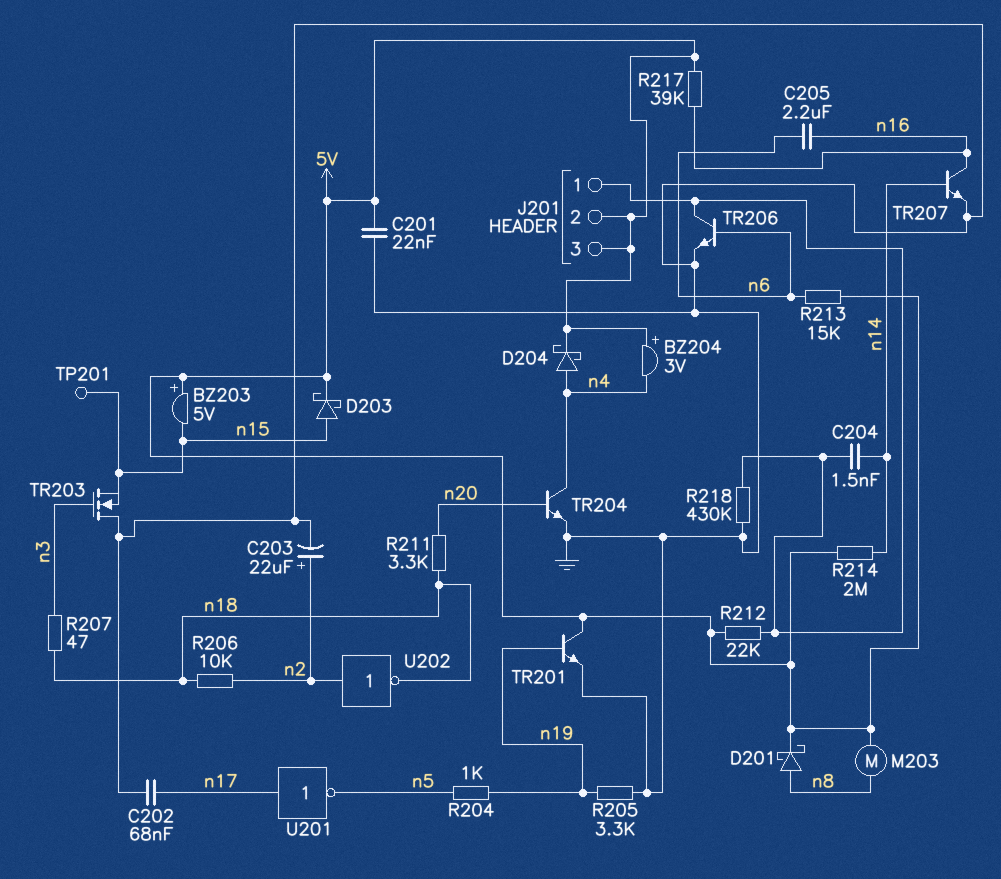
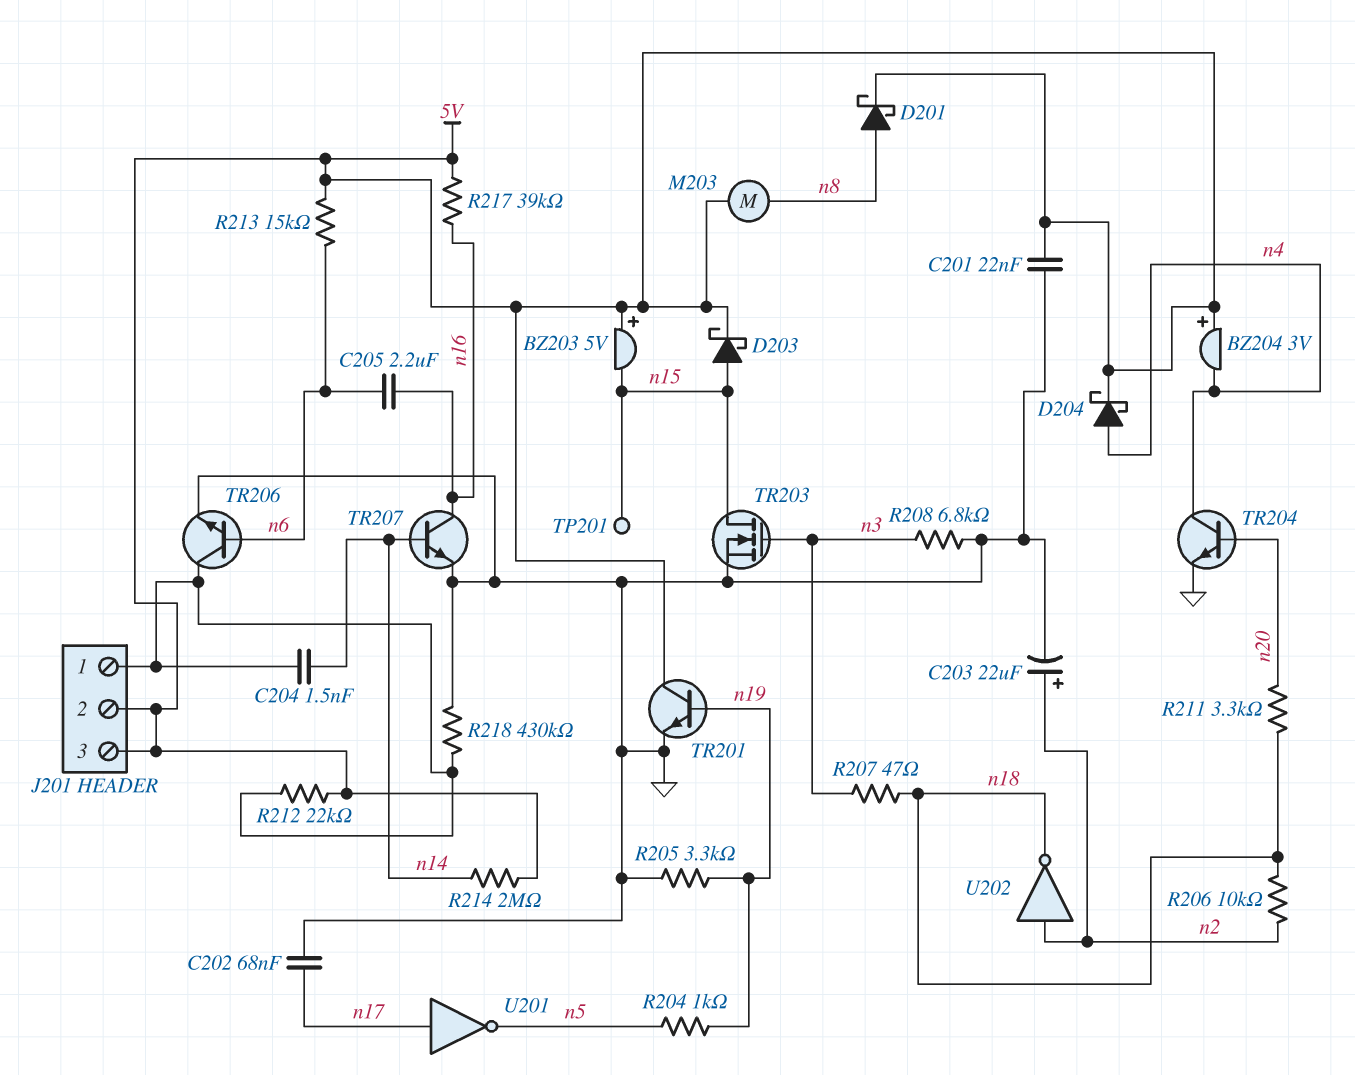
R208: none -> 6.8k (GND, n3)
TR203: NMOS (G n3, D GND, S n15) -> NMOS (G n3, D n15, S GND)

